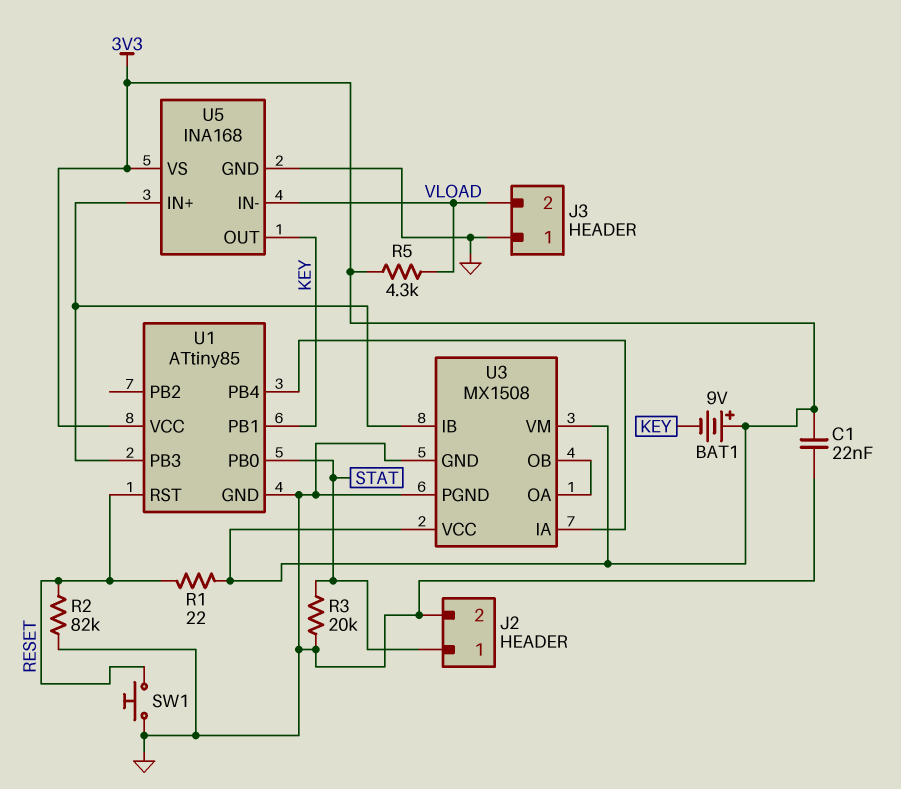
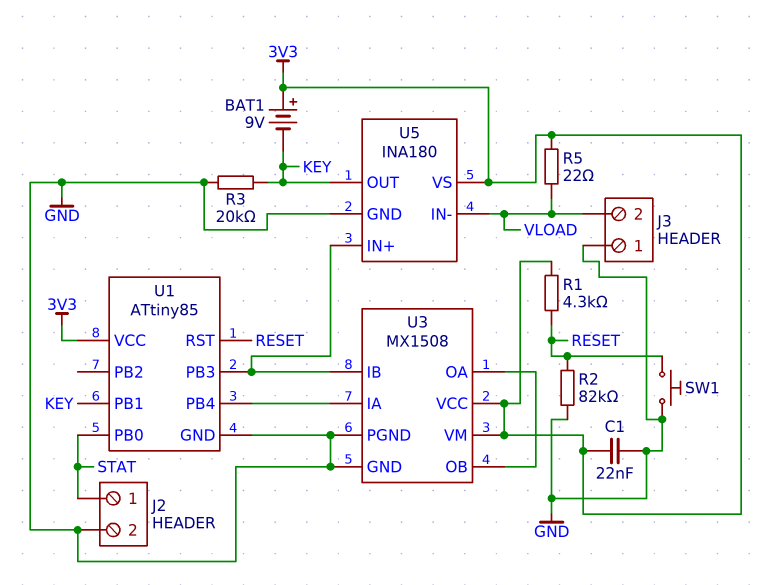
R1: 22 (3V3, RESET) -> 4.3k (3V3, RESET)
R3: 20k (GND, STAT) -> 20k (GND, KEY)
R5: 4.3k (3V3, VLOAD) -> 22 (3V3, VLOAD)
U5: INA168 -> INA180

